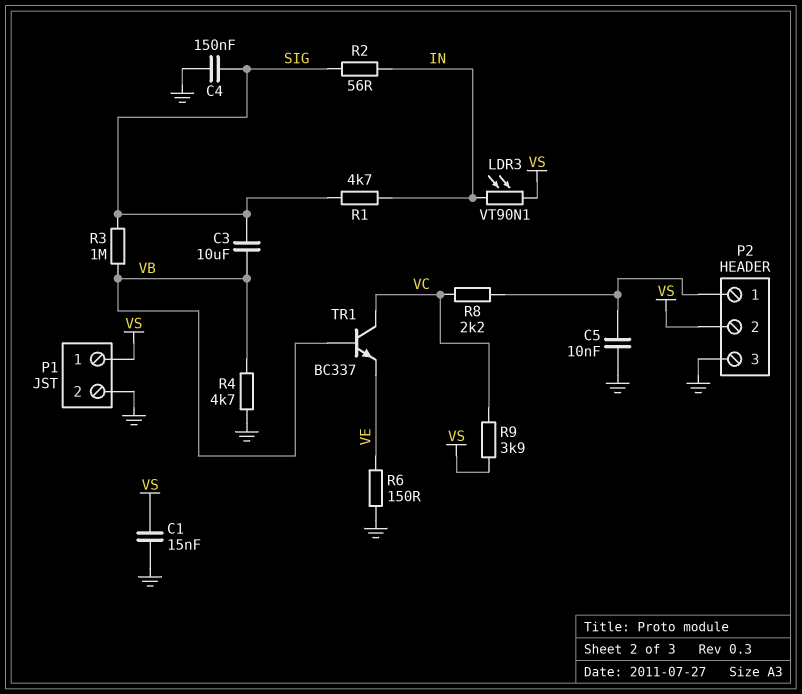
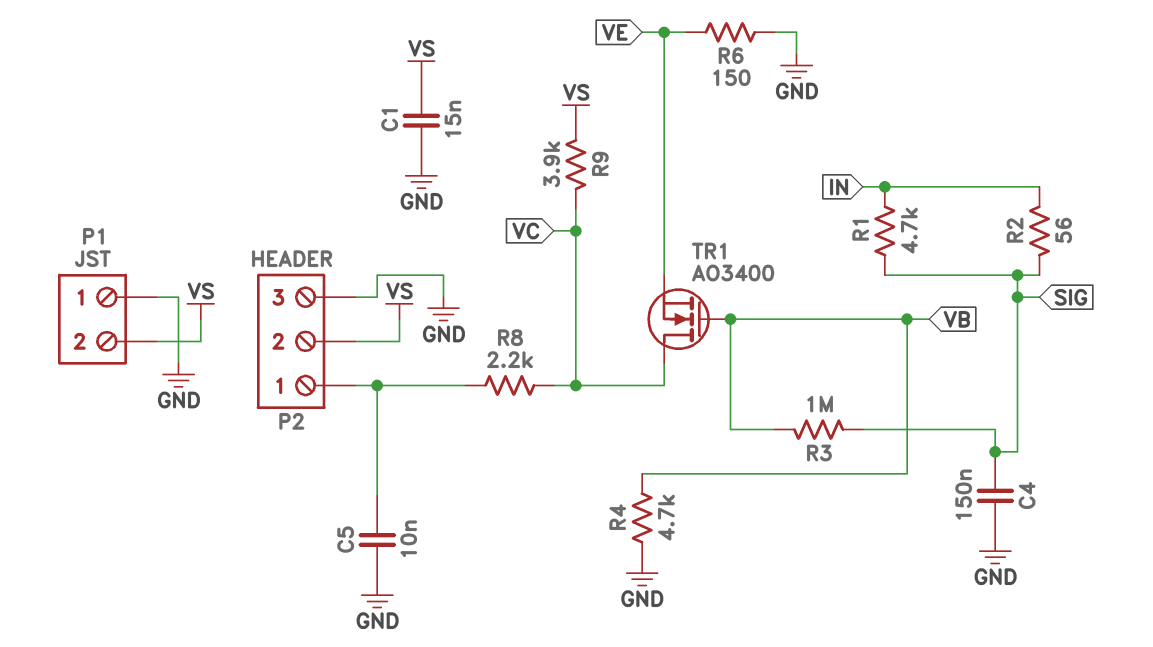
C3: 10uF (SIG, VB) -> none
LDR3: VT90N1 (IN, VS) -> none
P1 pin 1: VS -> GND
P1 pin 2: GND -> VS
TR1: NPN BC337 (B VB, C VC, E VE) -> NMOS AO3400 (G VB, D VC, S VE)

